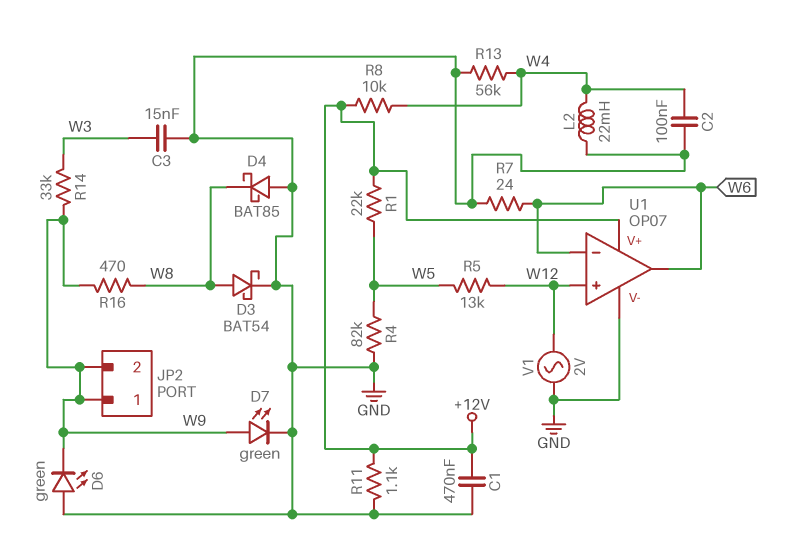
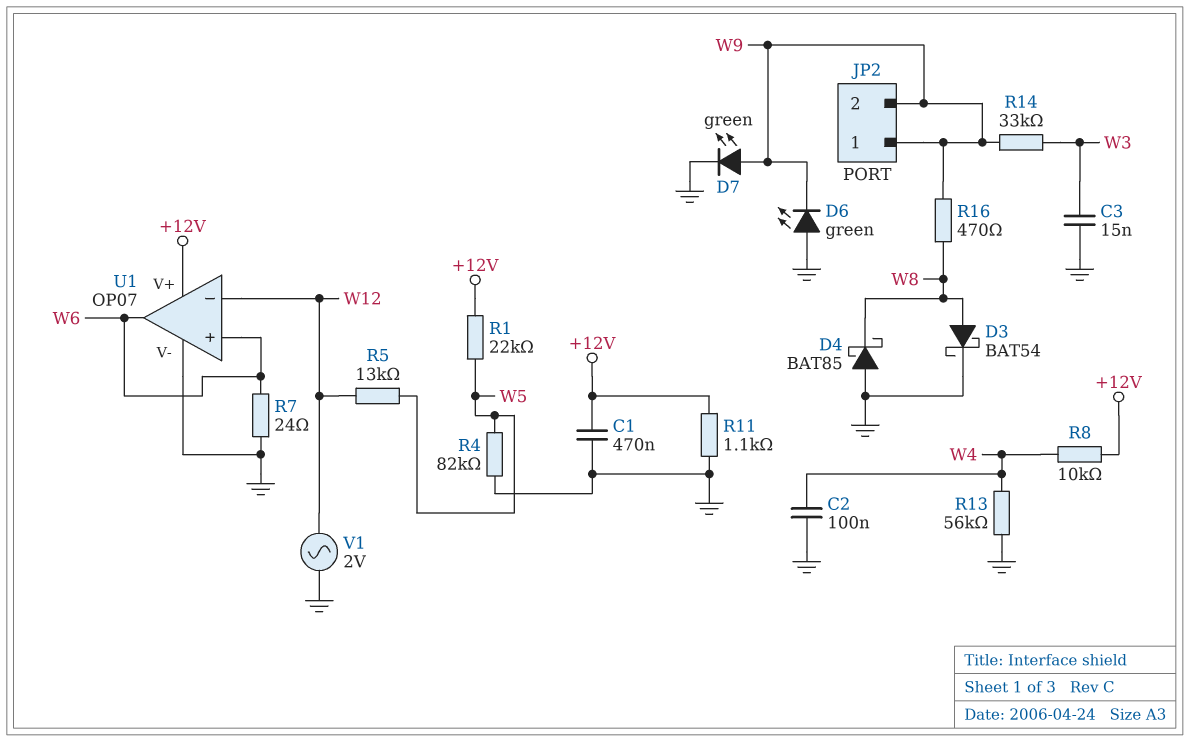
L2: 22mH (GND, W4) -> none
U1 pin in+: W12 -> W6
U1 pin in-: W6 -> W12

